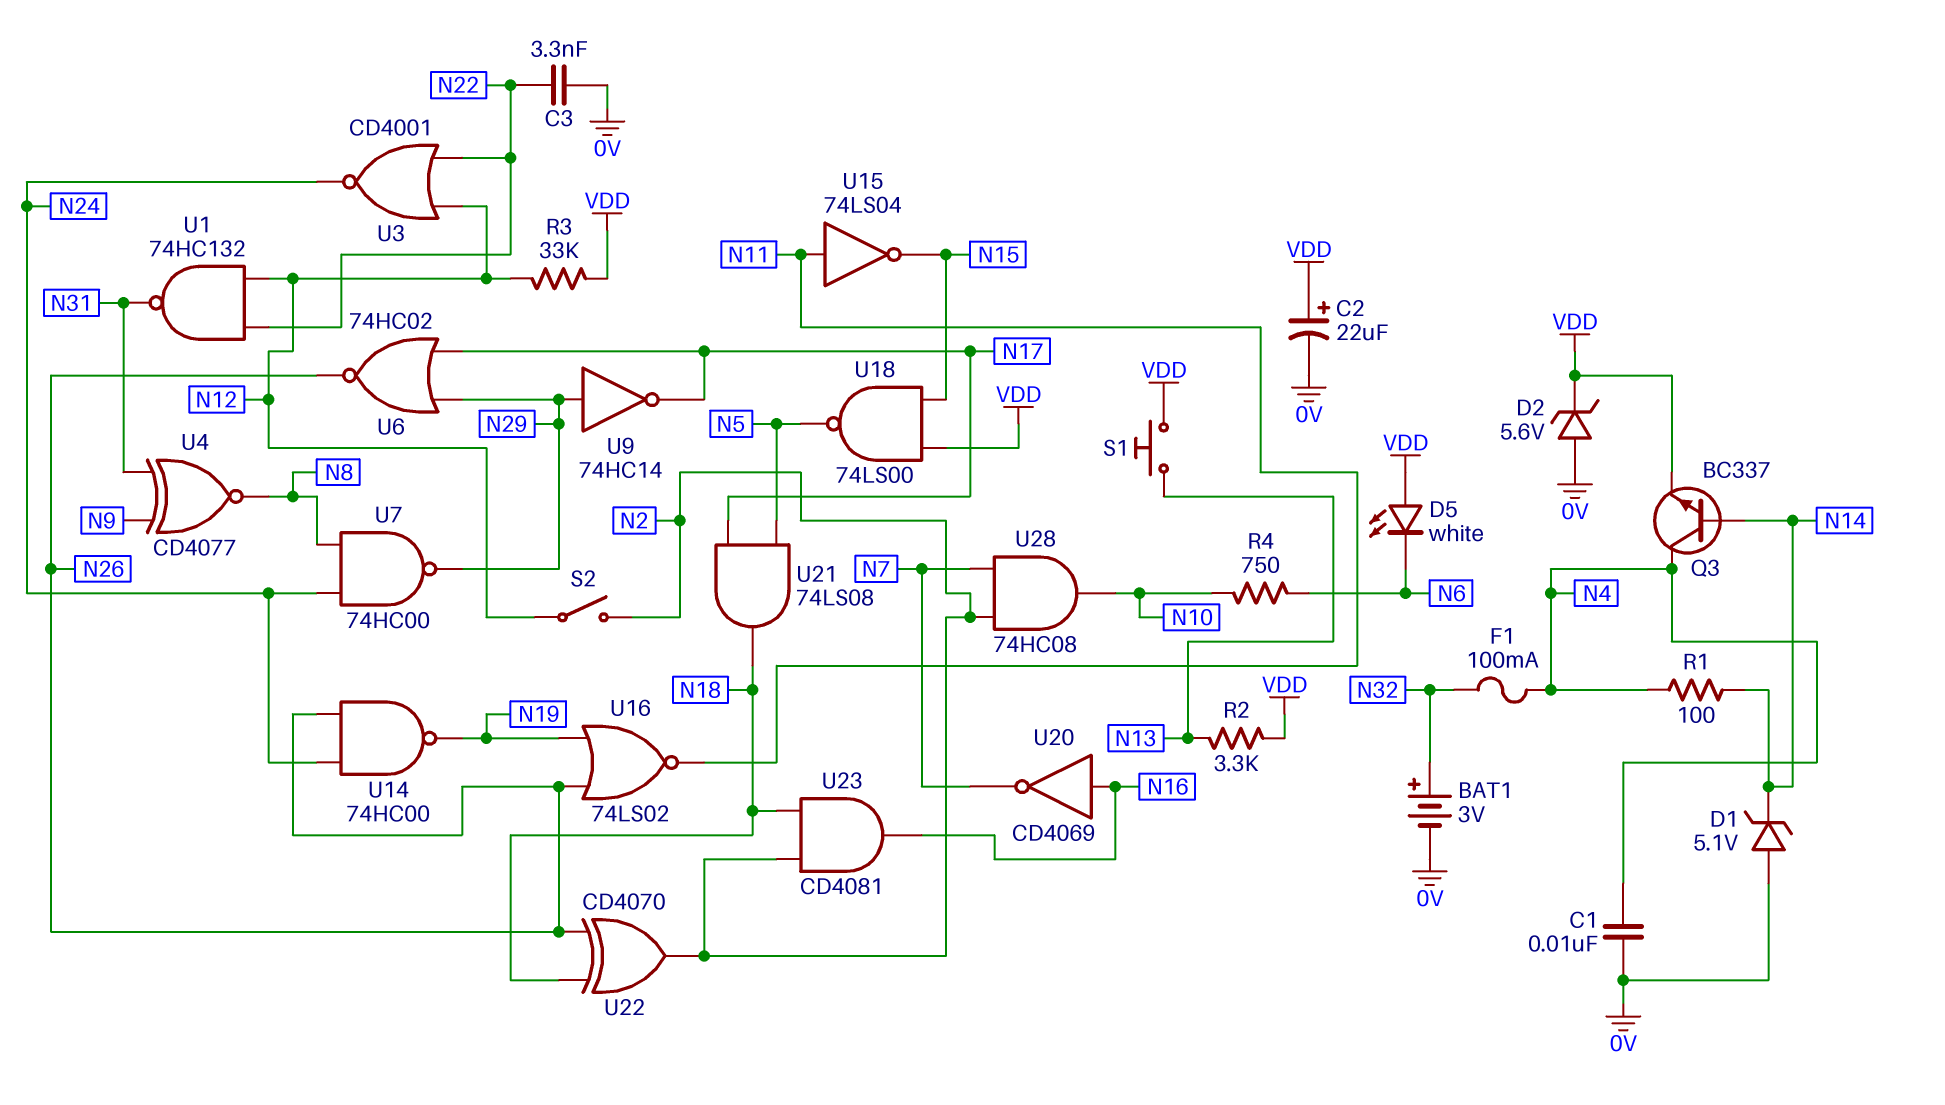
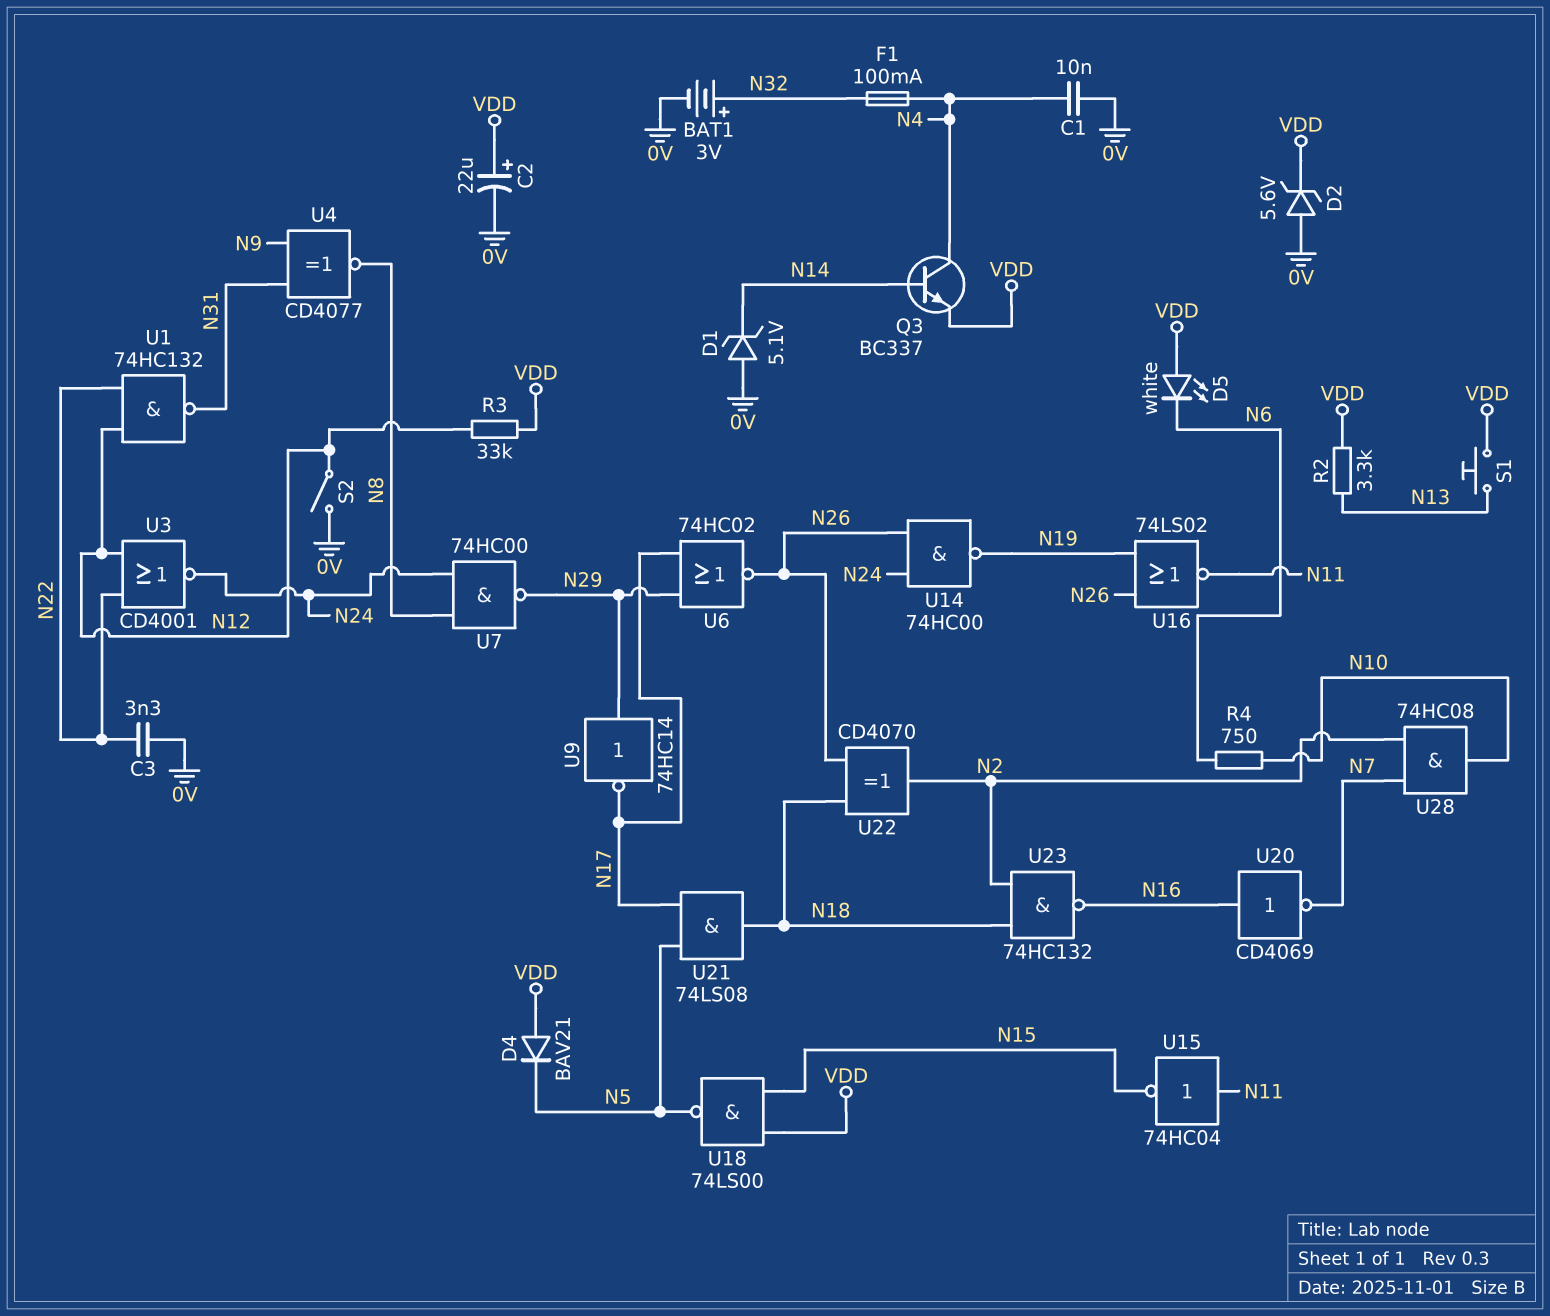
D4: none -> diode BAV21 (A VDD, K N5)
R1: 100 (N4, N14) -> none
S2: switch (N2, N12) -> switch (0V, N12)
U15: NOT 74LS04 (in N11, out N15) -> NOT 74HC04 (in N11, out N15)
U23: AND CD4081 (in N2, in N18, out N16) -> NAND 74HC132 (in N2, in N18, out N16)

